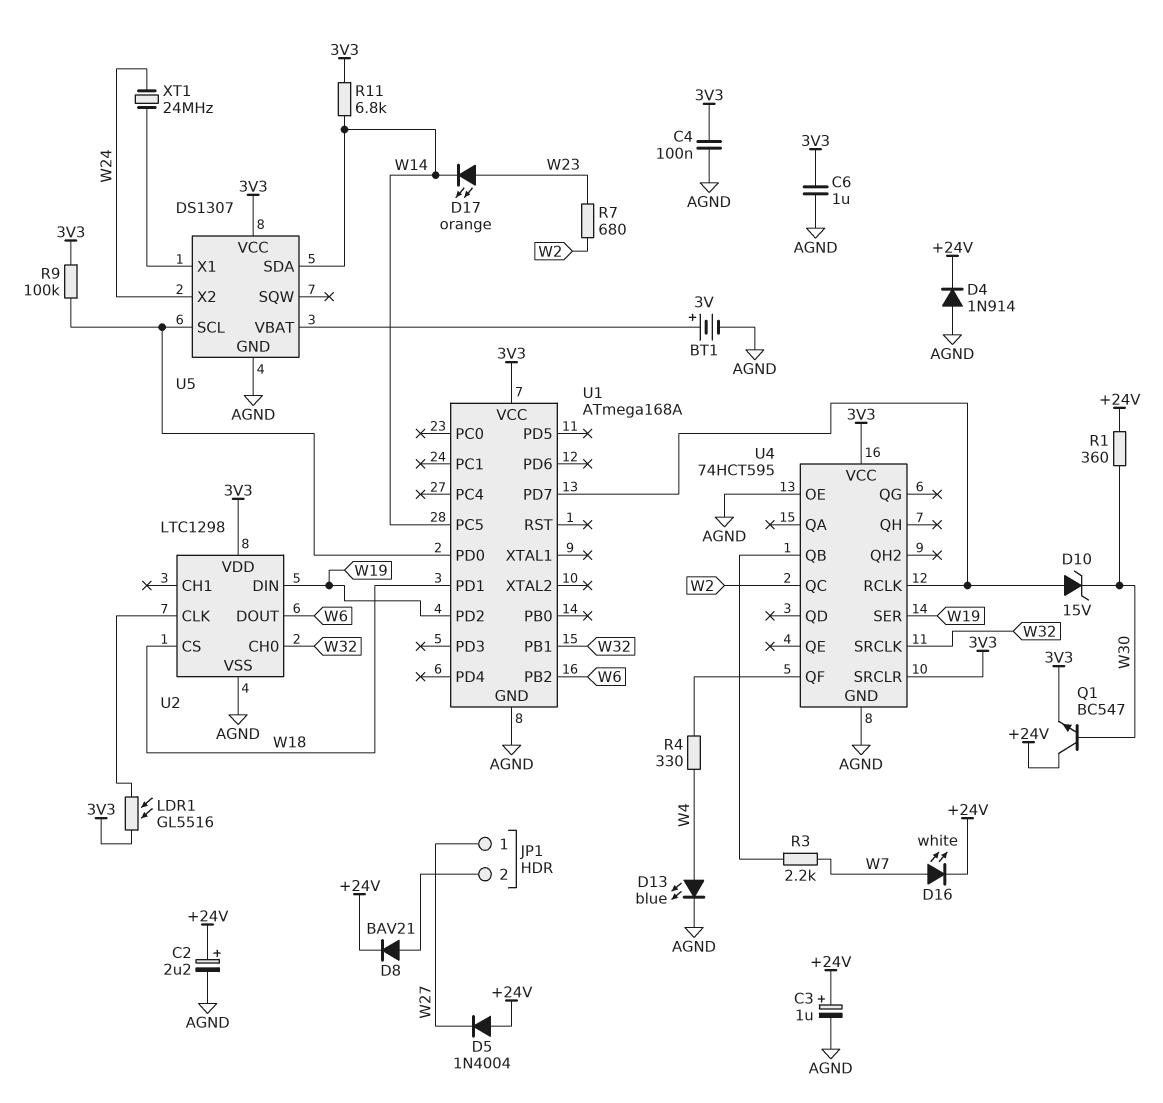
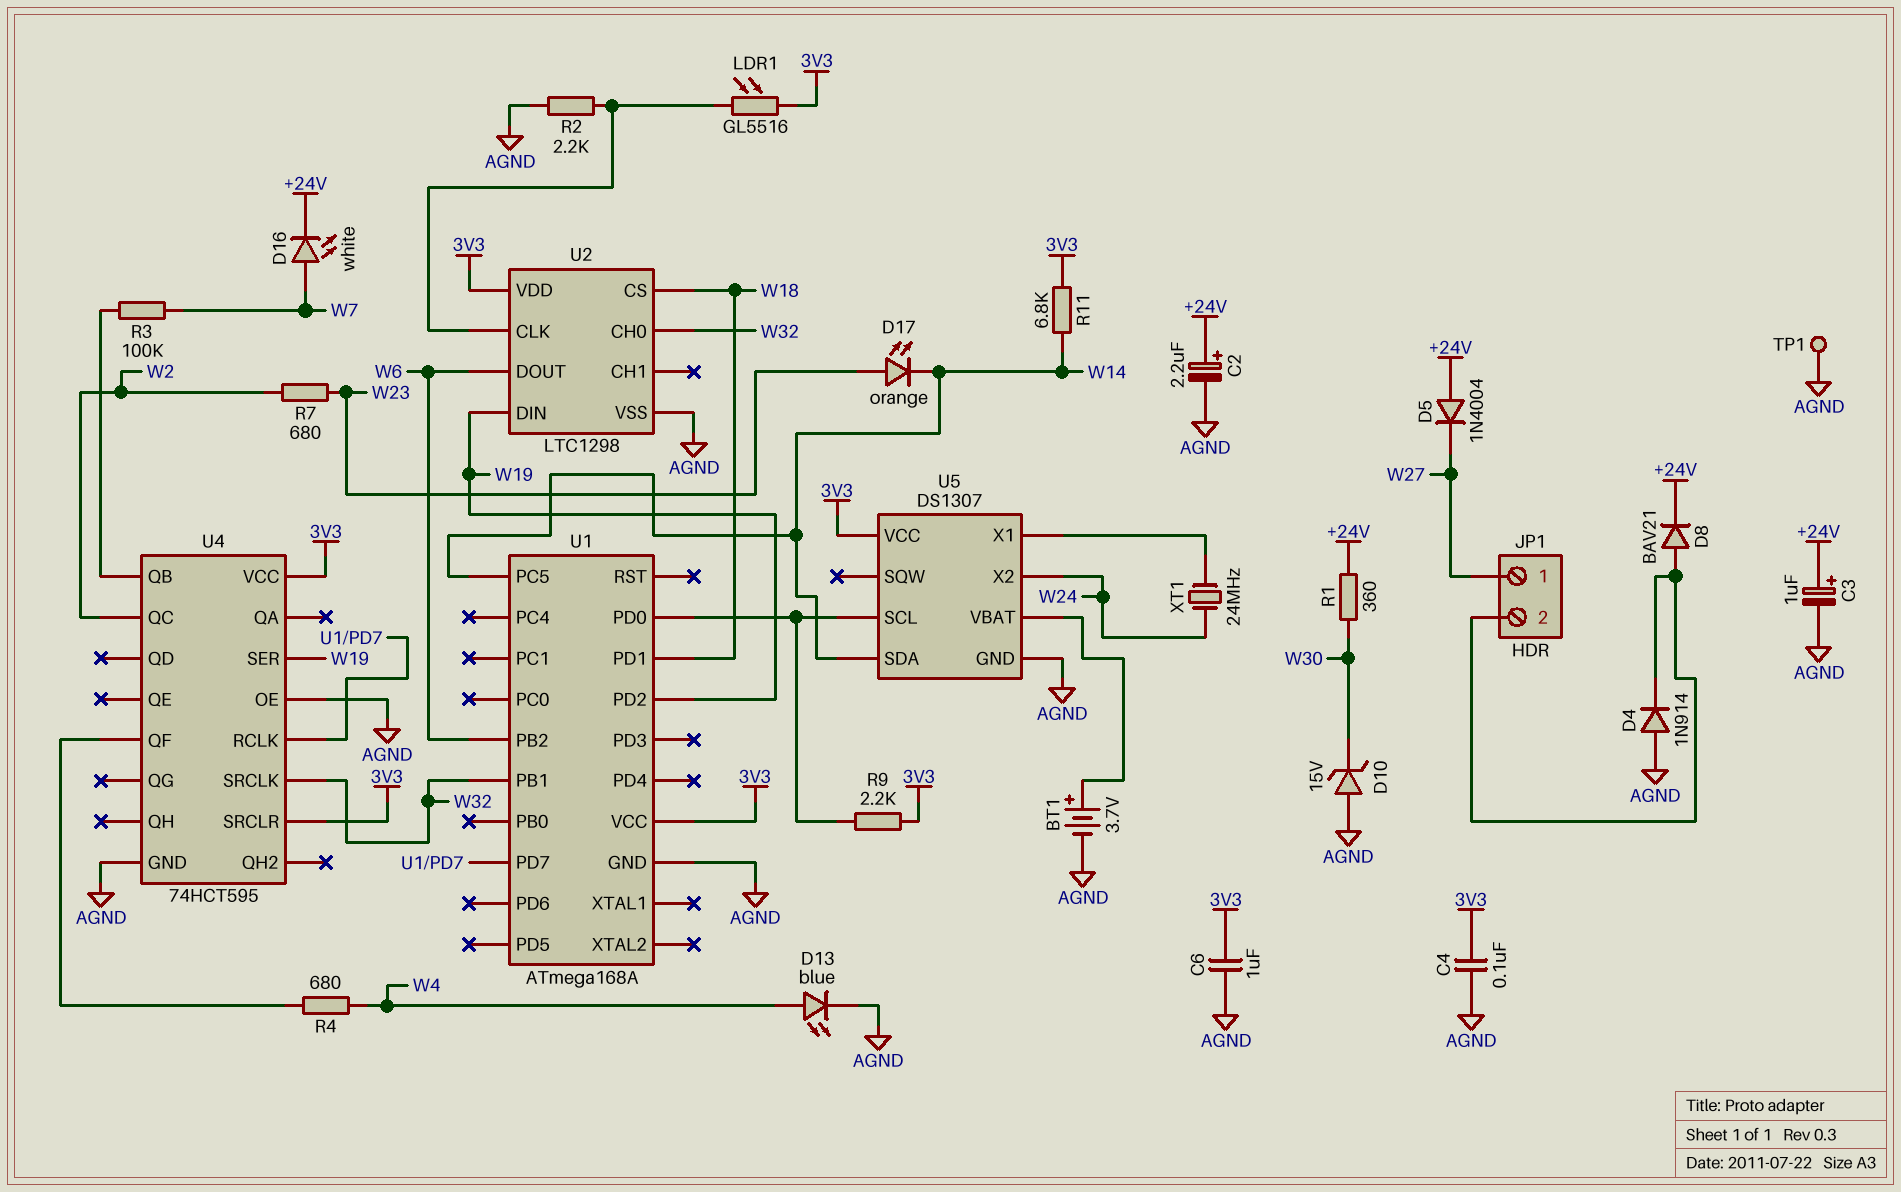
BT1: 3V (plus U5/VBAT, minus AGND) -> 3.7V (plus U5/VBAT, minus AGND)
D4: diode 1N914 (A AGND, K +24V) -> diode 1N914 (A AGND, K JP1/2)
D10: zener 15V (A U1/PD7, K W30) -> zener 15V (A AGND, K W30)
Q1: NPN BC547 (B W30, C +24V, E 3V3) -> none
R2: none -> 2.2k (AGND, U2/CLK)
R3: 2.2k (U4/QB, W7) -> 100k (U4/QB, W7)
R4: 330 (U4/QF, W4) -> 680 (U4/QF, W4)
R9: 100k (3V3, U1/PD0) -> 2.2k (3V3, U1/PD0)
TP1: none -> test point (AGND)

